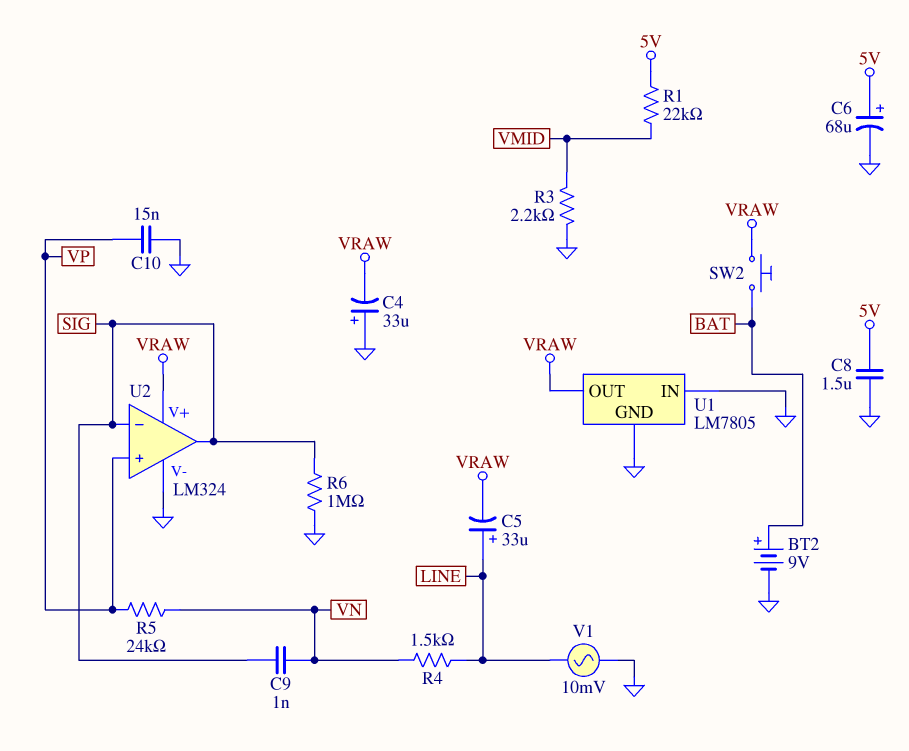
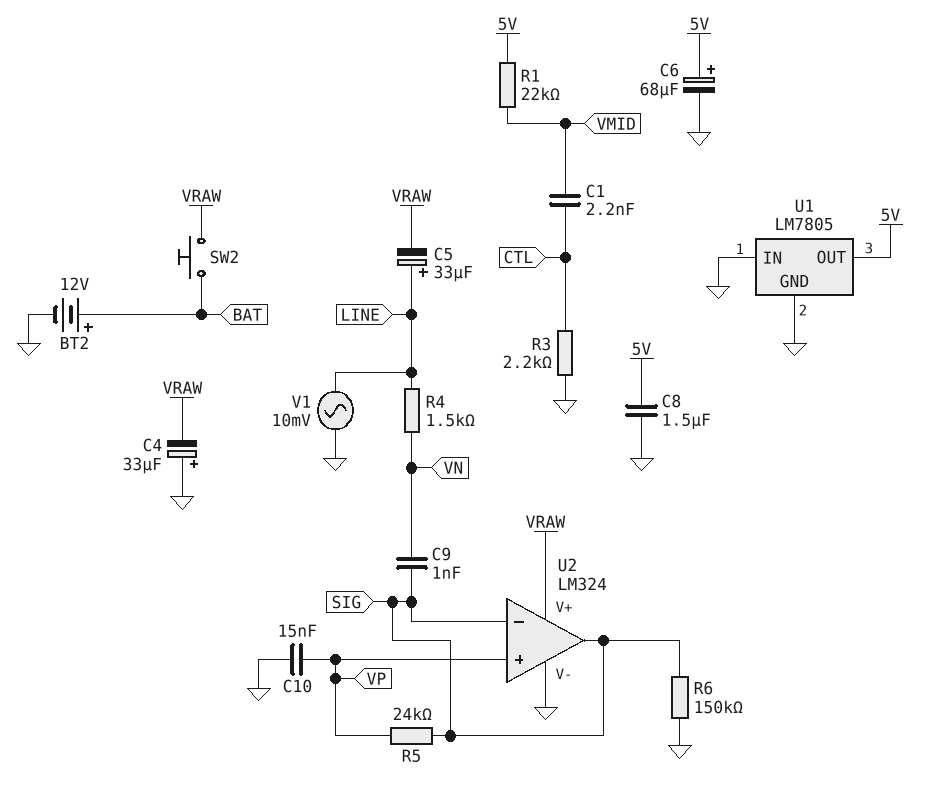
BT2: 9V (plus BAT, minus GND) -> 12V (plus BAT, minus GND)
C1: none -> 2.2nF (CTL, VMID)
R3: 2.2k (GND, VMID) -> 2.2k (CTL, GND)
R5: 24k (VN, VP) -> 24k (SIG, VP)
R6: 1M (GND, SIG) -> 150k (GND, SIG)
U1 pin OUT: VRAW -> 5V

